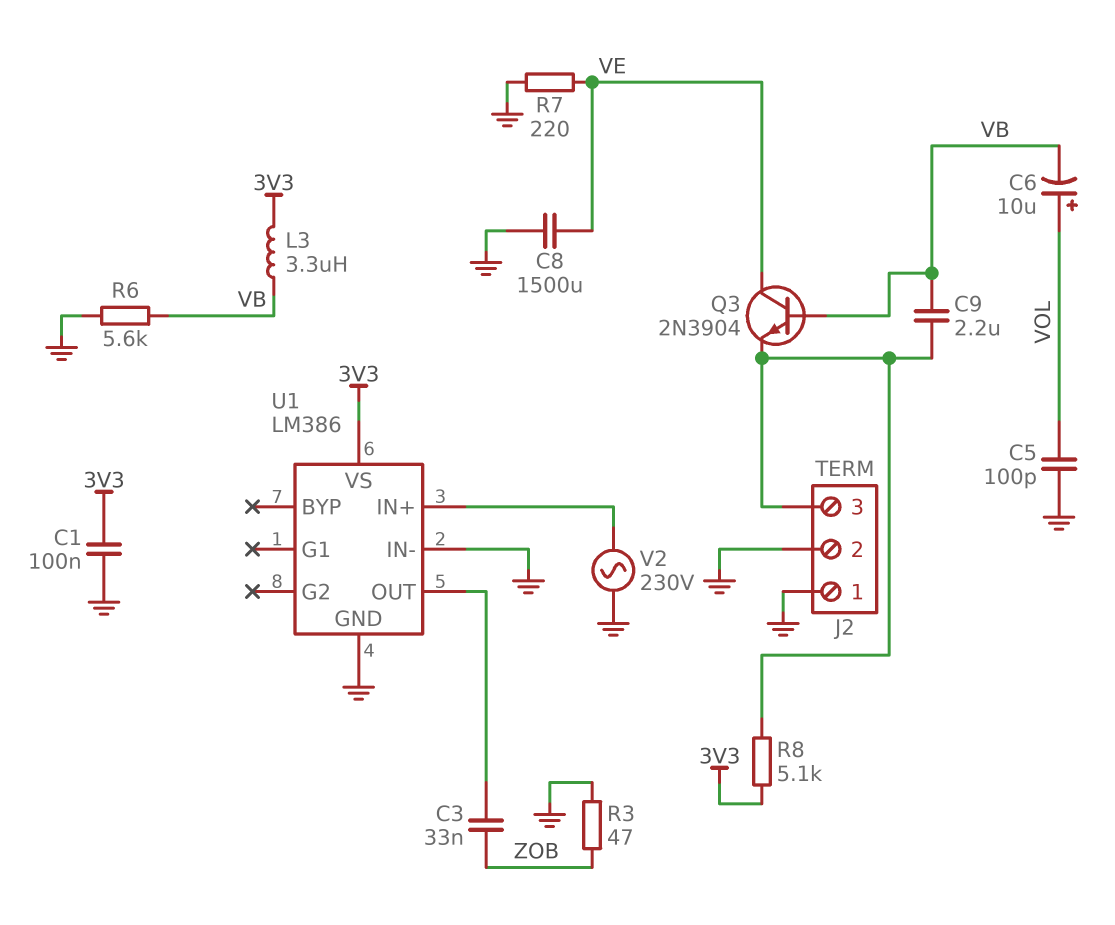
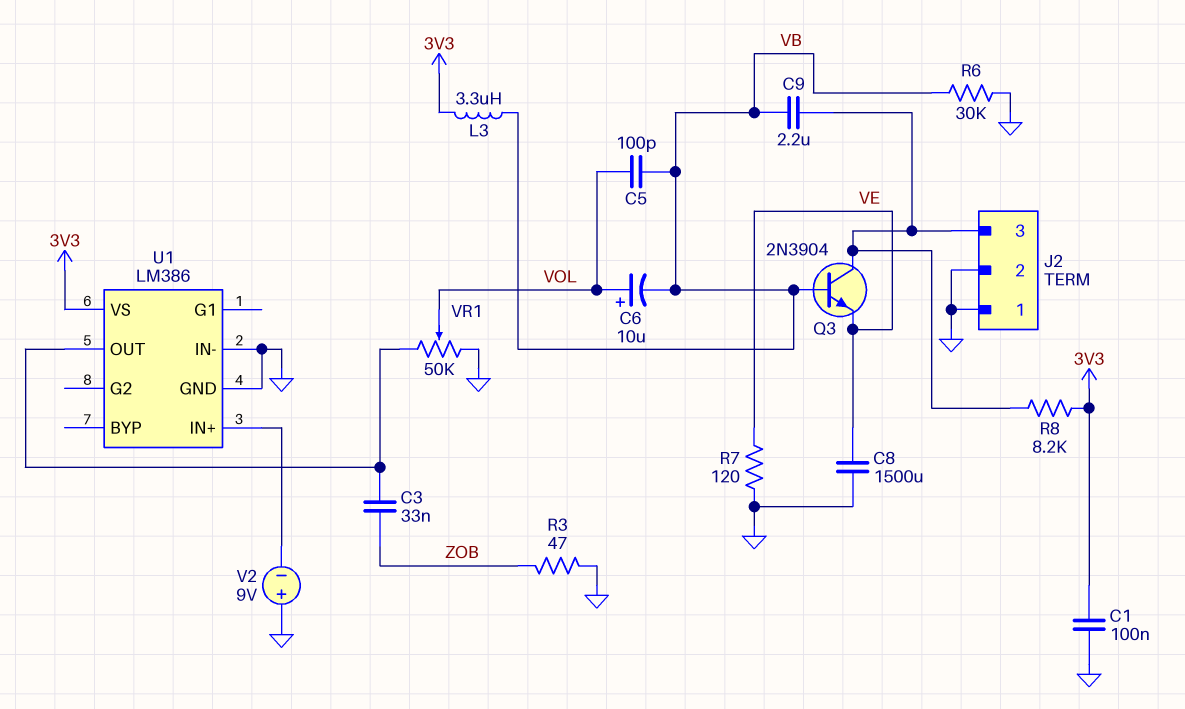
C5: 100pF (GND, VOL) -> 100pF (VB, VOL)
Q3: NPN 2N3904 (B VB, C VE, E J2/3) -> NPN 2N3904 (B VB, C J2/3, E VE)
R6: 5.6k (GND, VB) -> 30k (GND, VB)
R7: 220 (GND, VE) -> 120 (GND, VE)
R8: 5.1k (3V3, J2/3) -> 8.2k (3V3, J2/3)
V2: AC 230V (GND, U1/IN+) -> 9V (plus GND, minus U1/IN+)
VR1: none -> 50k (GND, U1/OUT, wiper VOL)

